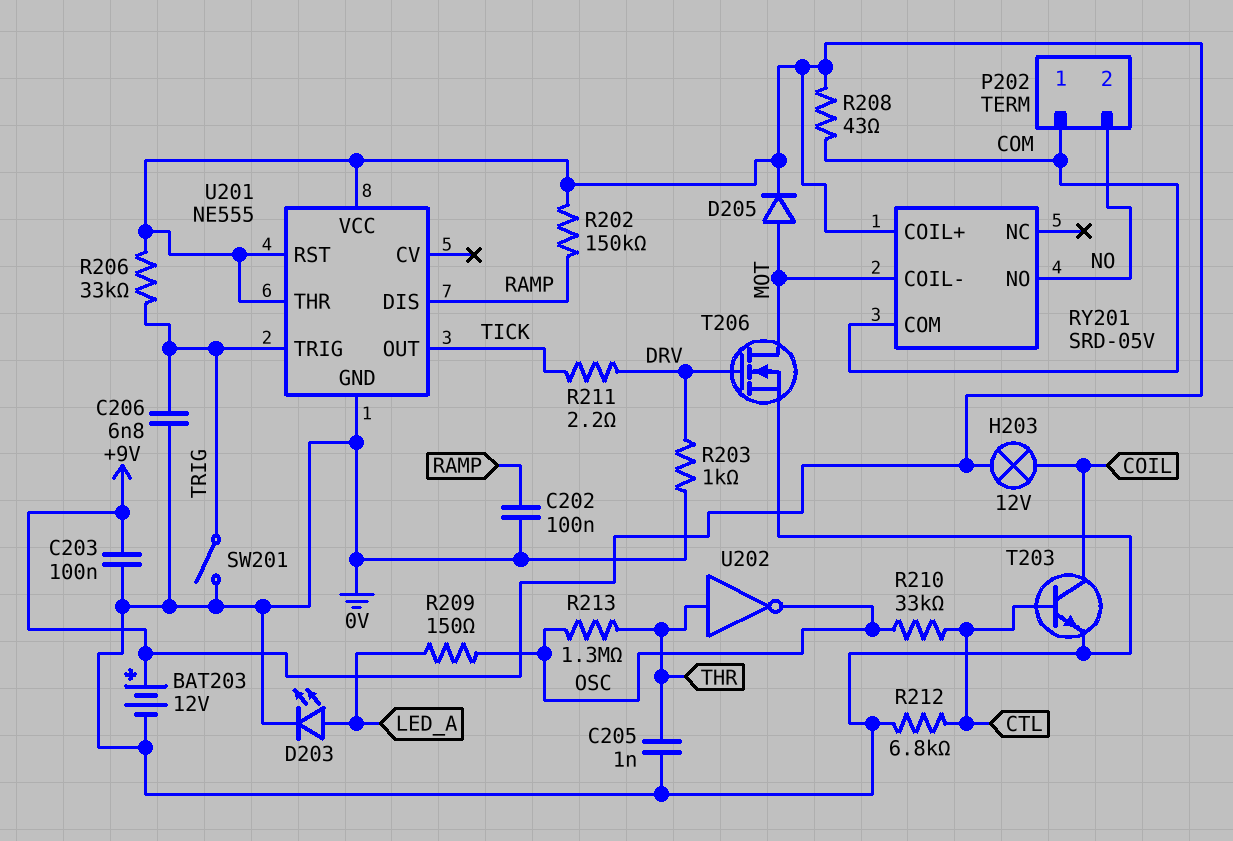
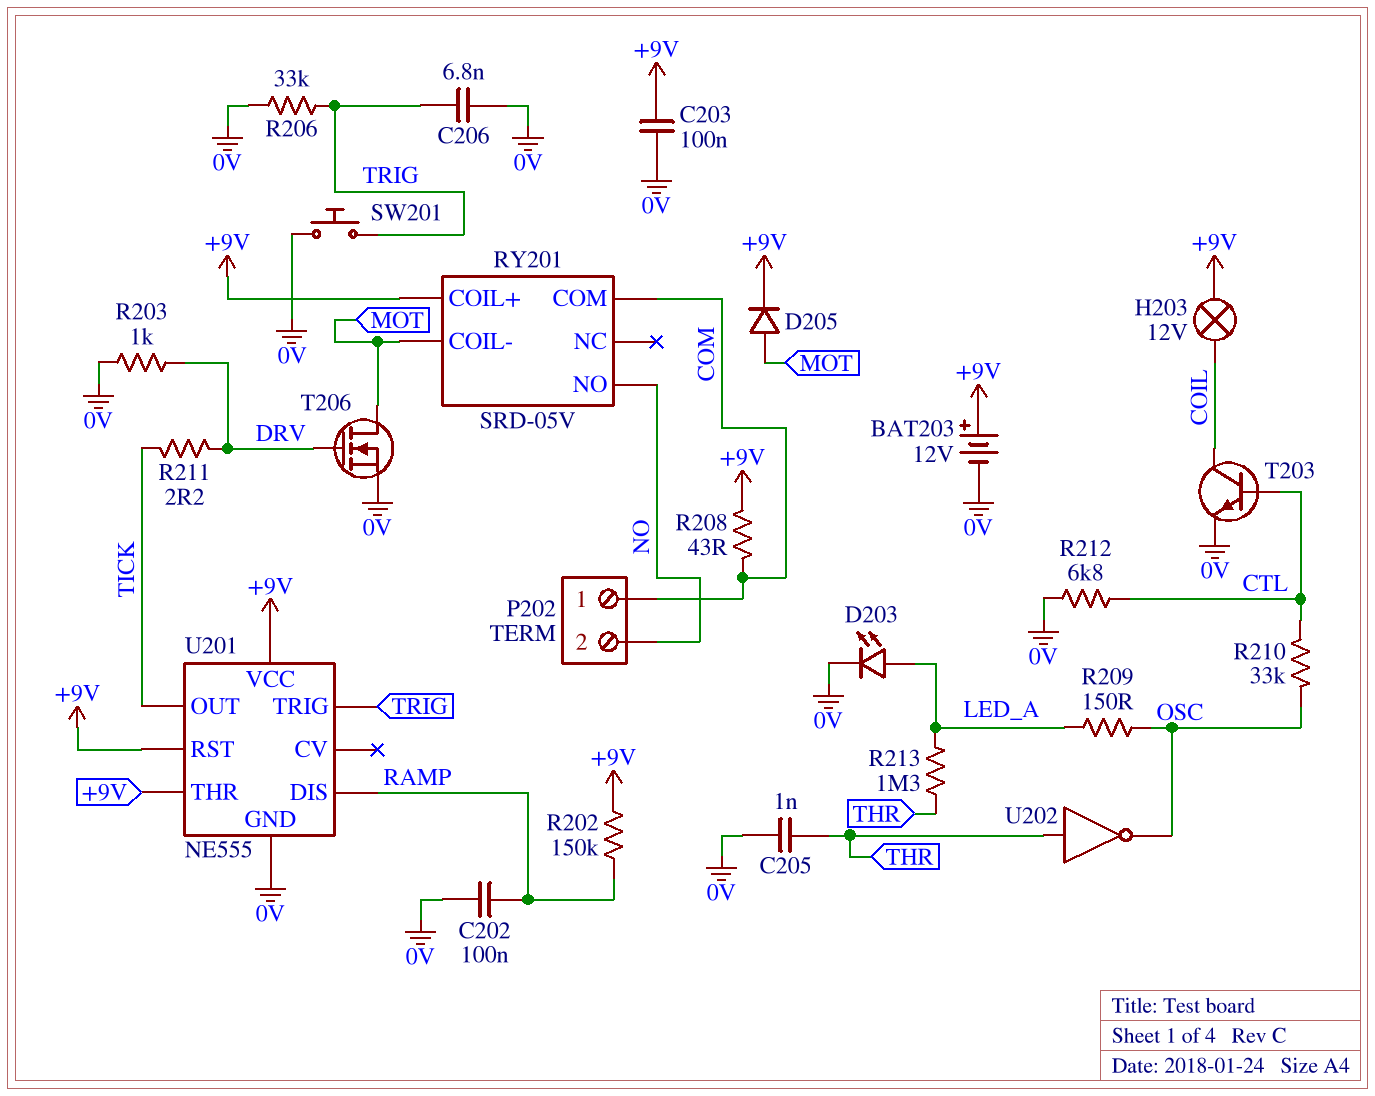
R206: 33k (+9V, TRIG) -> 33k (0V, TRIG)
R213: 1.3M (OSC, THR) -> 1.3M (LED_A, THR)
SW201: switch (0V, TRIG) -> button (0V, TRIG)

